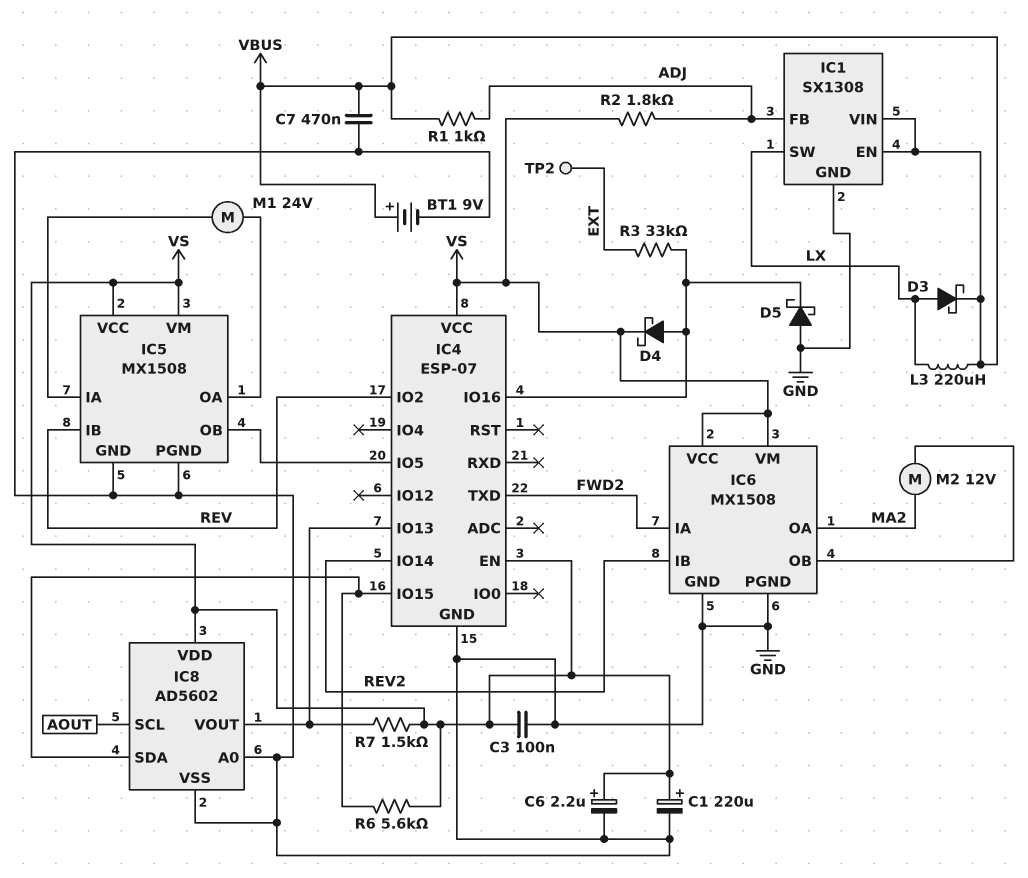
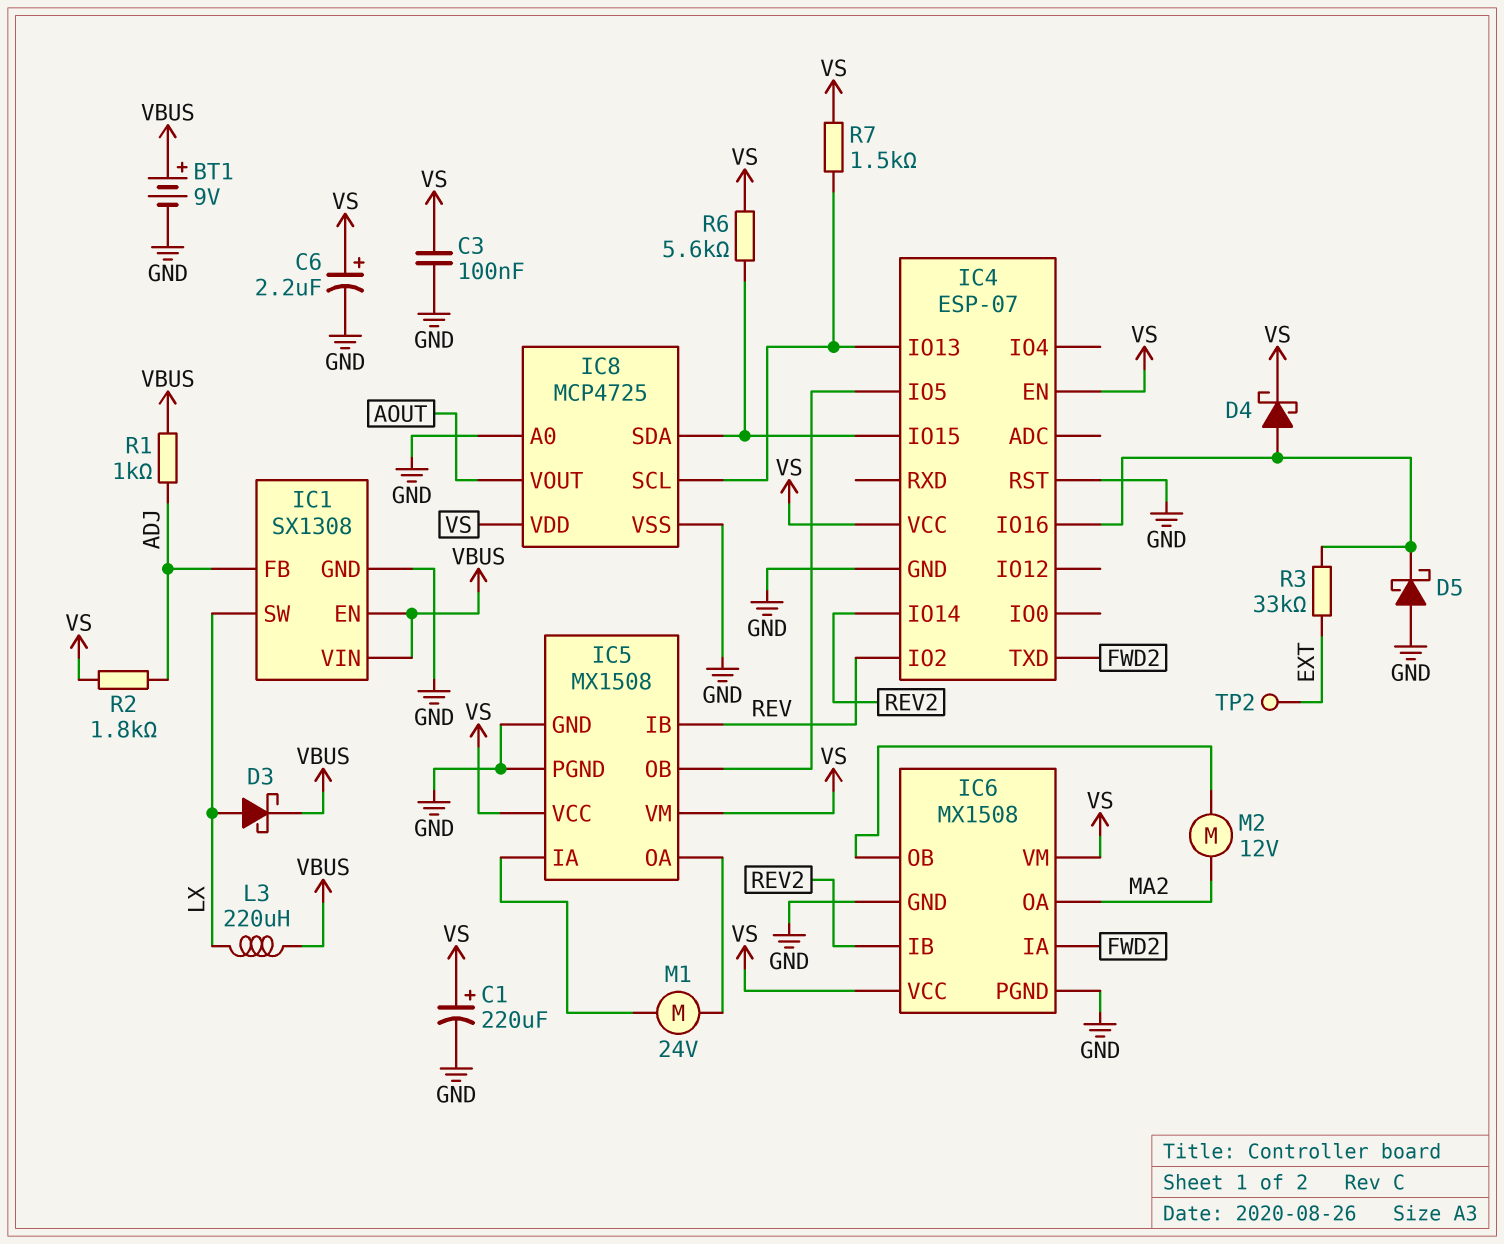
C7: 470nF (GND, VBUS) -> none
IC4 pin RST: none -> GND
IC8: AD5602 -> MCP4725
IC8 pin SCL: AOUT -> IC4/IO13
IC8 pin VOUT: IC4/IO13 -> AOUT

